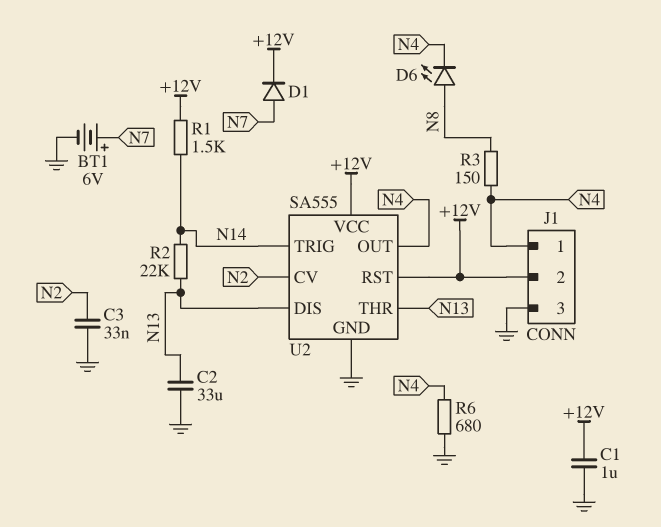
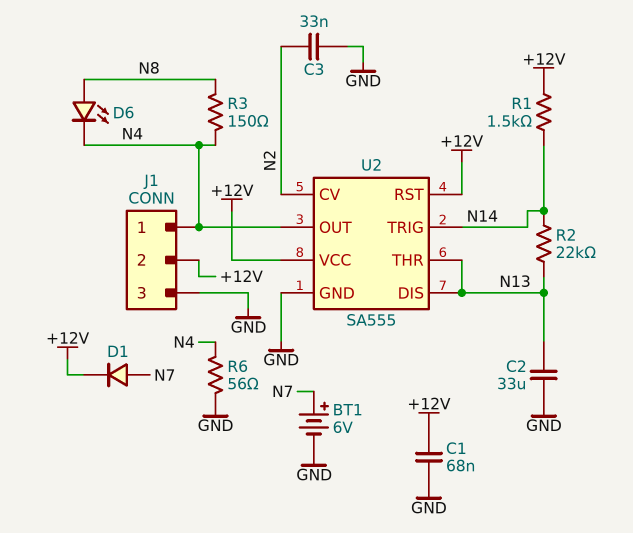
C1: 1uF (+12V, GND) -> 68nF (+12V, GND)
R6: 680 (GND, N4) -> 56 (GND, N4)

